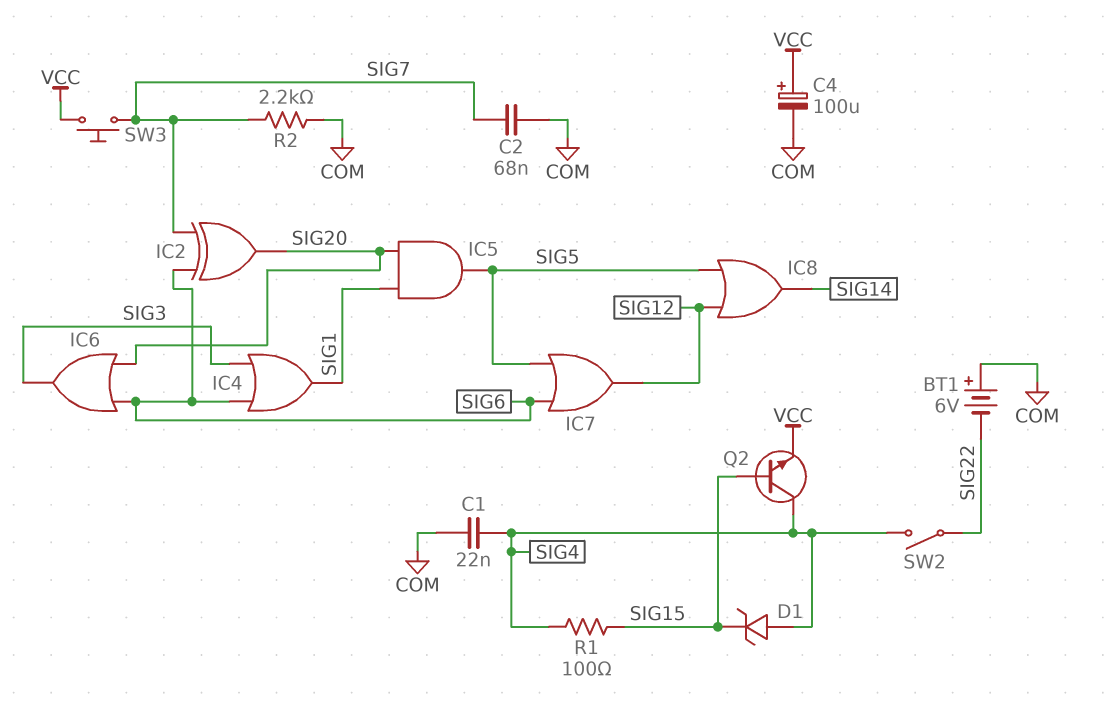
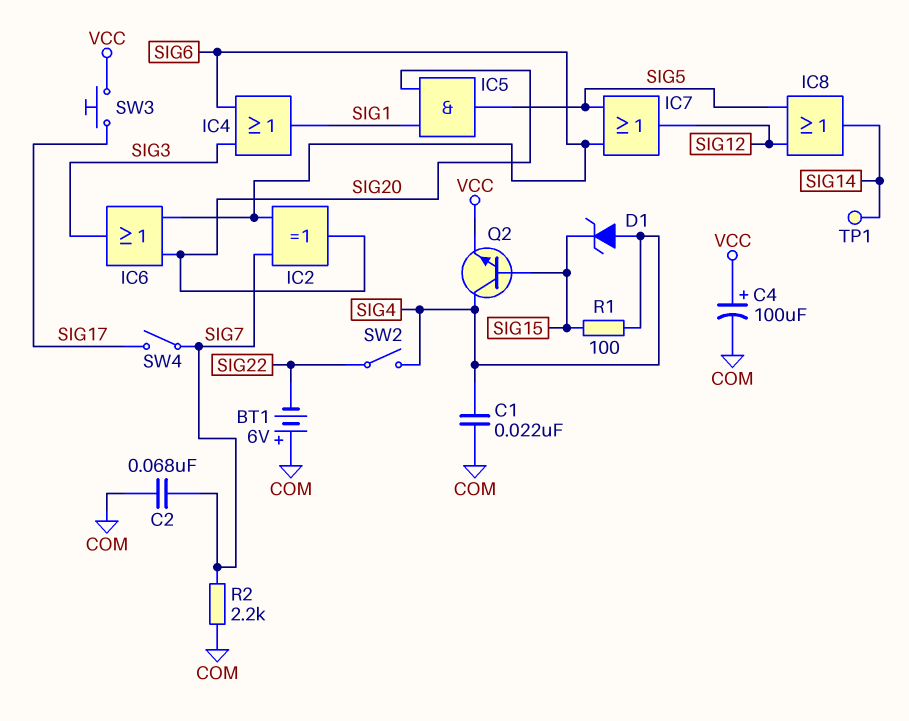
SW3: button (SIG7, VCC) -> button (SIG17, VCC)
SW4: none -> switch (SIG7, SIG17)
TP1: none -> test point (SIG14)

